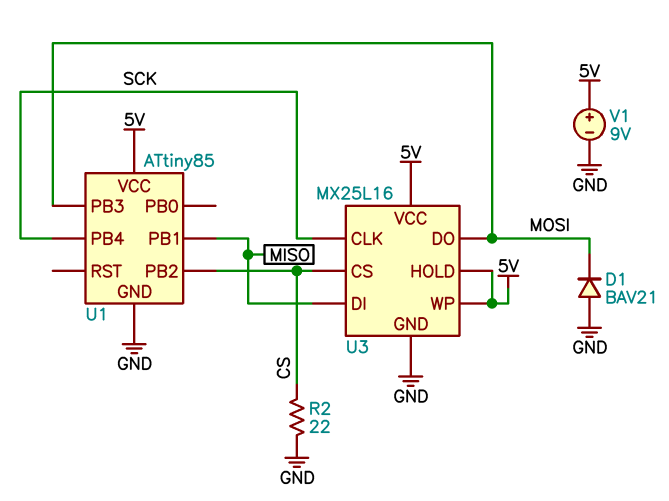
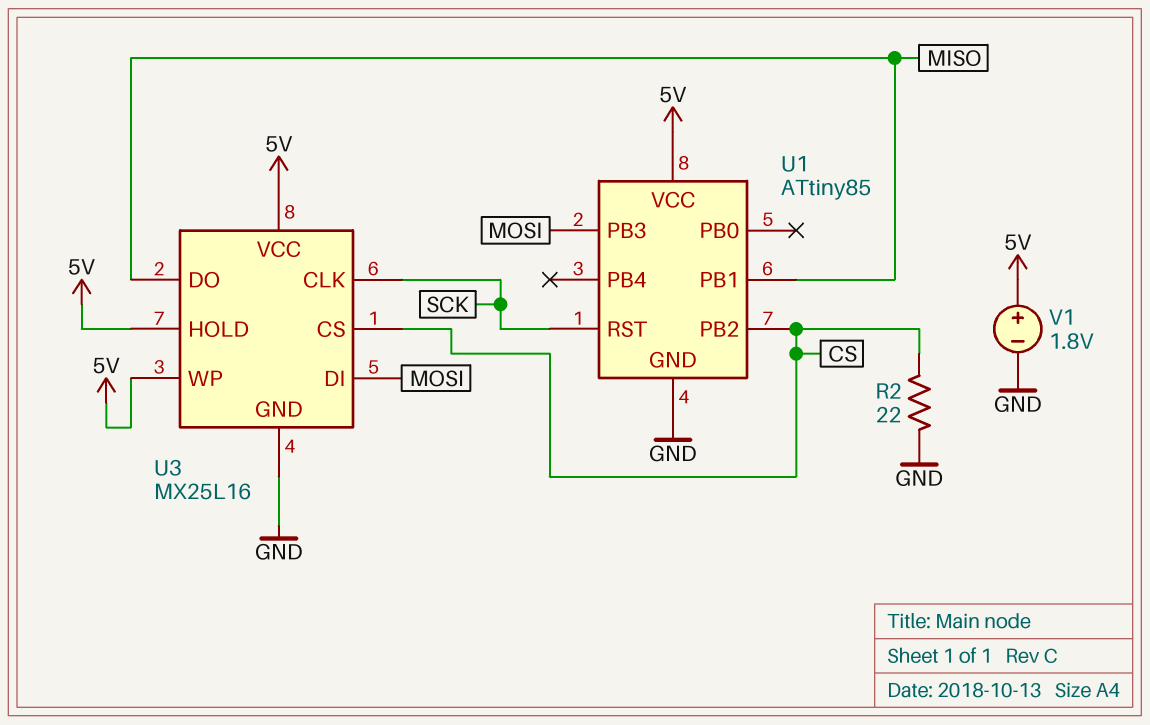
D1: diode BAV21 (A GND, K MOSI) -> none
U1 pin PB4: SCK -> none
U1 pin RST: none -> SCK
U3 pin DI: MISO -> MOSI
U3 pin DO: MOSI -> MISO
V1: 9V (plus 5V, minus GND) -> 1.8V (plus 5V, minus GND)

